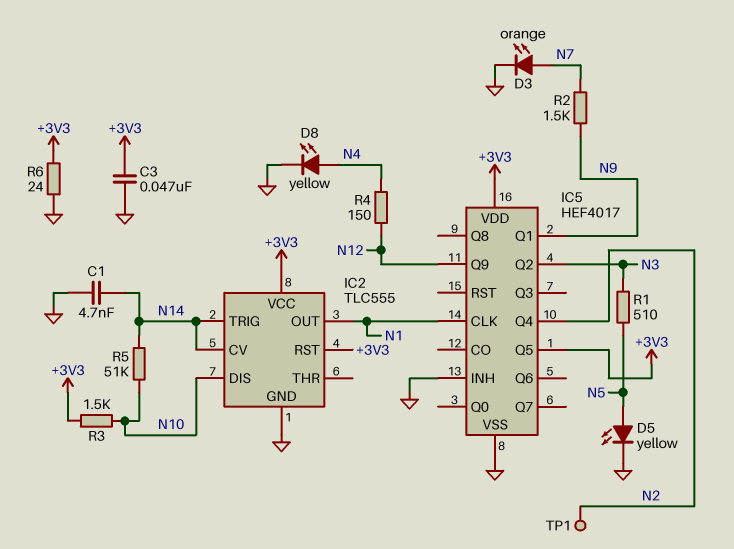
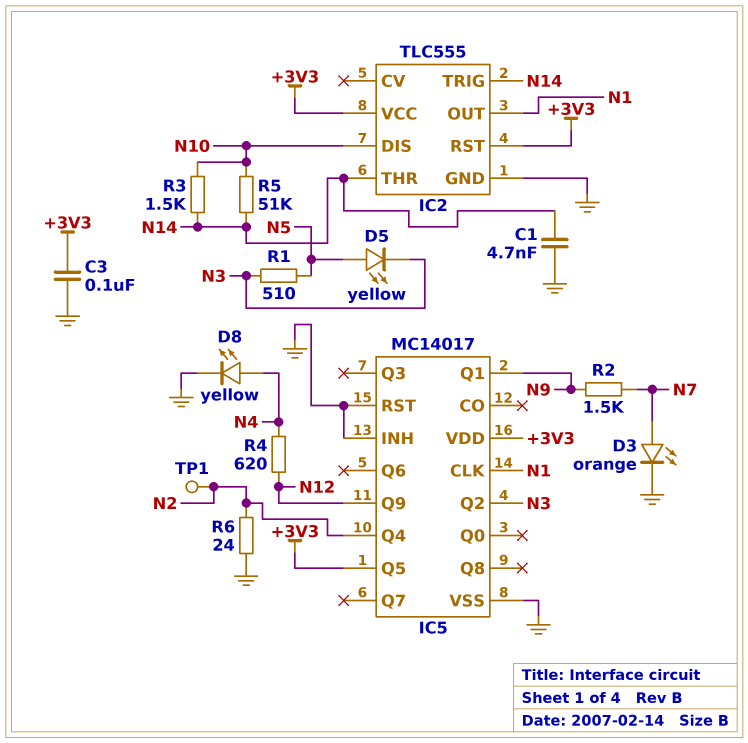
C3: 47nF (+3V3, GND) -> 100nF (+3V3, GND)
D5: LED yellow (A N5, K GND) -> LED yellow (A N5, K N3)
IC2 pin CV: N14 -> none
IC2 pin THR: none -> N14
IC5: HEF4017 -> MC14017
IC5 pin RST: none -> GND
R3: 1.5k (+3V3, N10) -> 1.5k (N10, N14)
R4: 150 (N4, N12) -> 620 (N4, N12)
R6: 24 (+3V3, GND) -> 24 (GND, N2)

